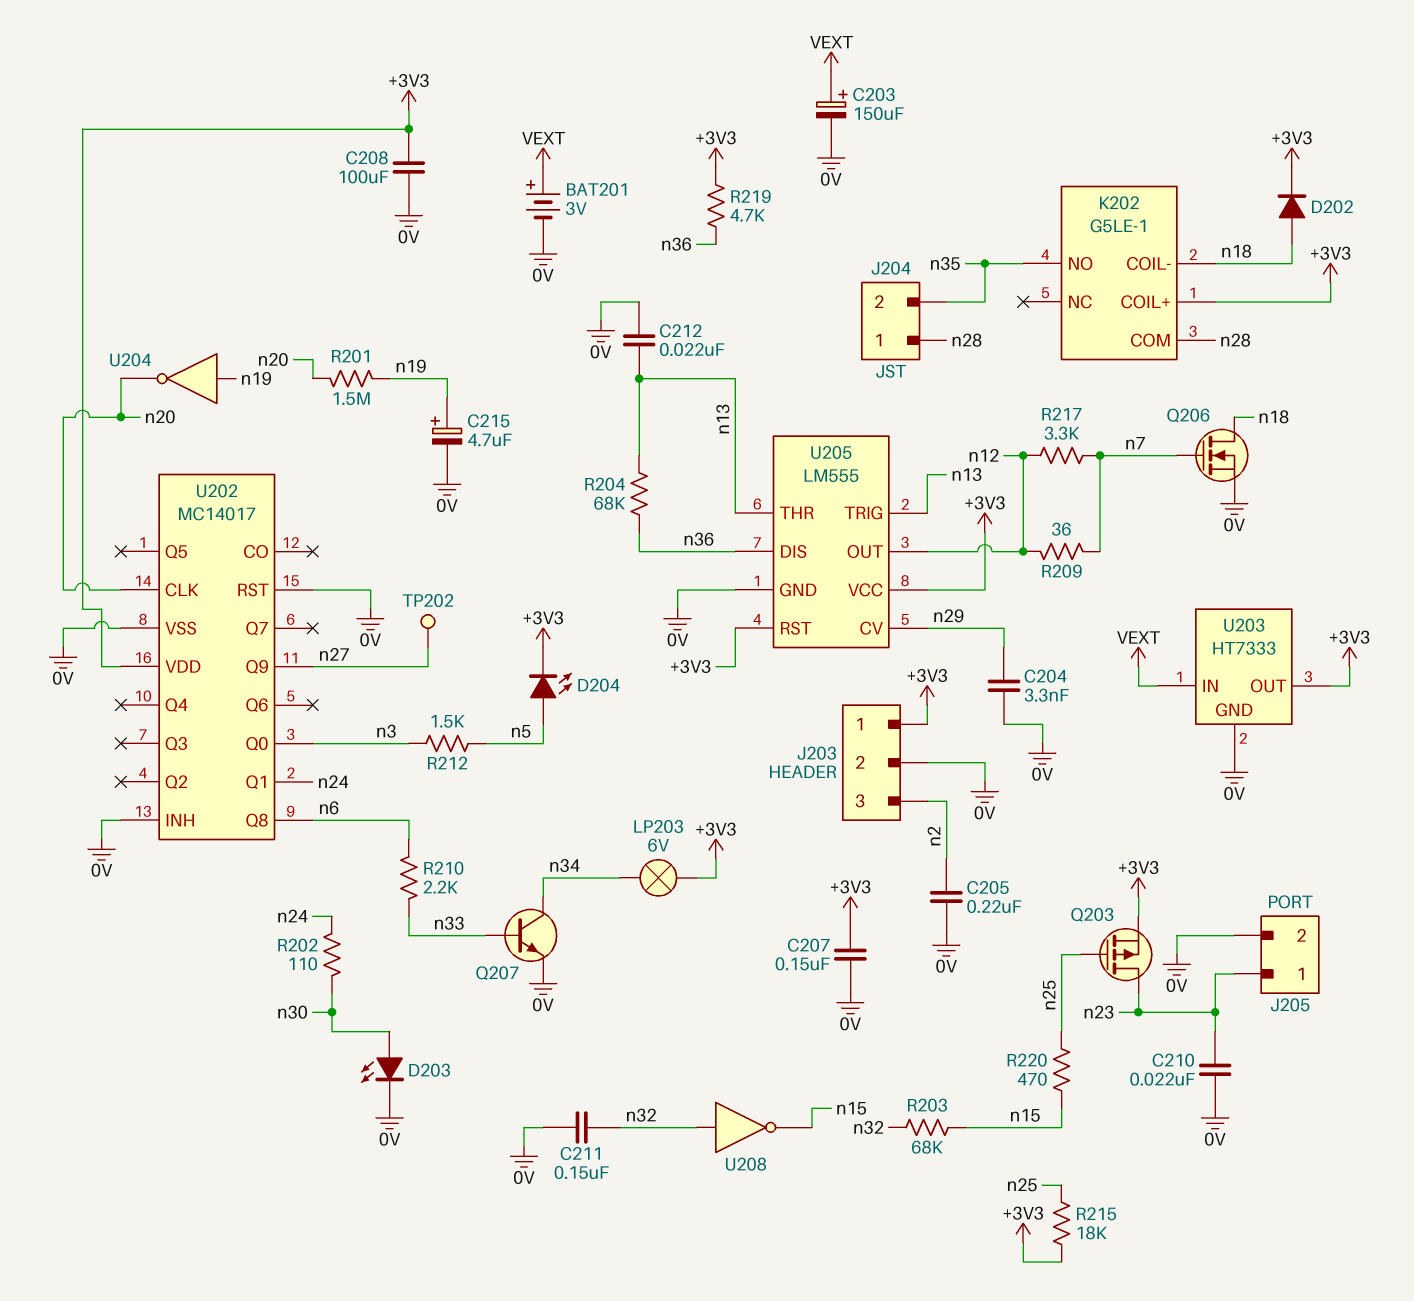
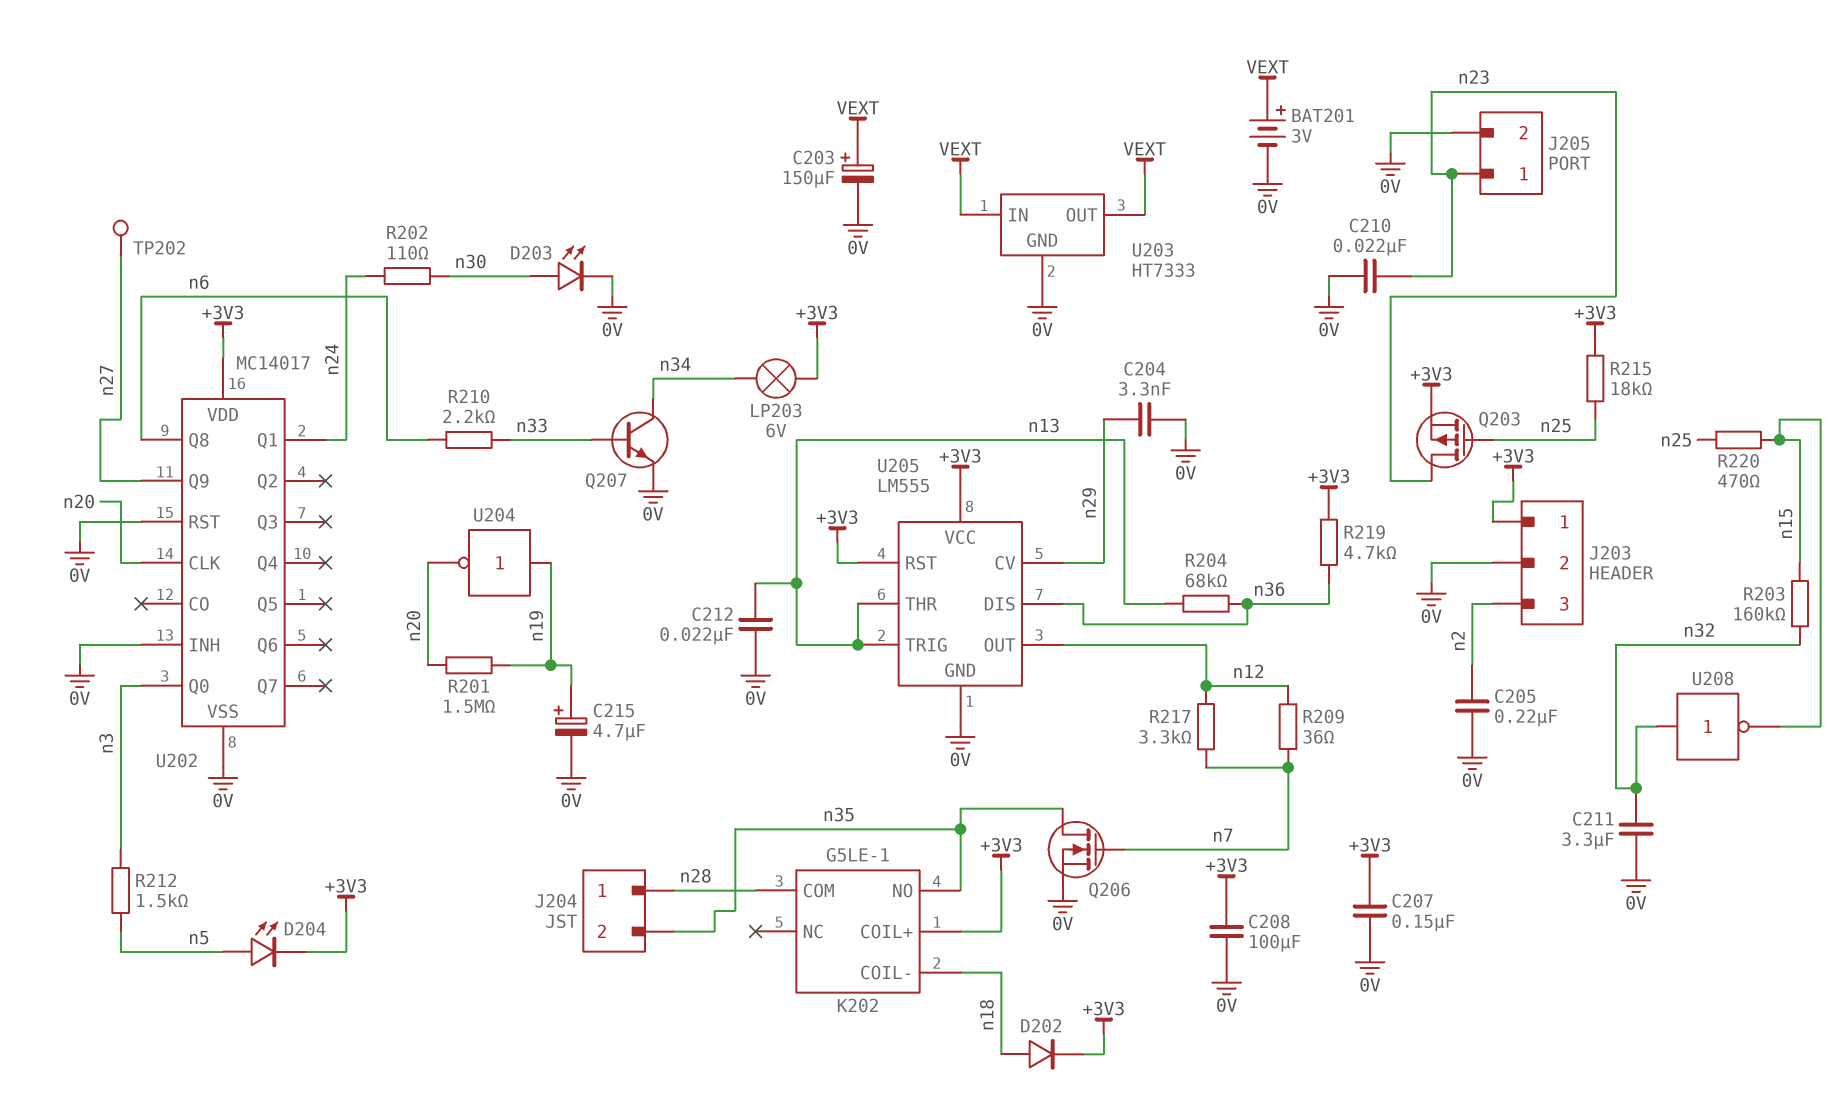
C211: 150nF (0V, n32) -> 3.3uF (0V, n32)
Q206: NMOS (G n7, D n18, S 0V) -> NMOS (G n7, D n35, S 0V)
R203: 68k (n15, n32) -> 160k (n15, n32)
U203 pin OUT: +3V3 -> VEXT

